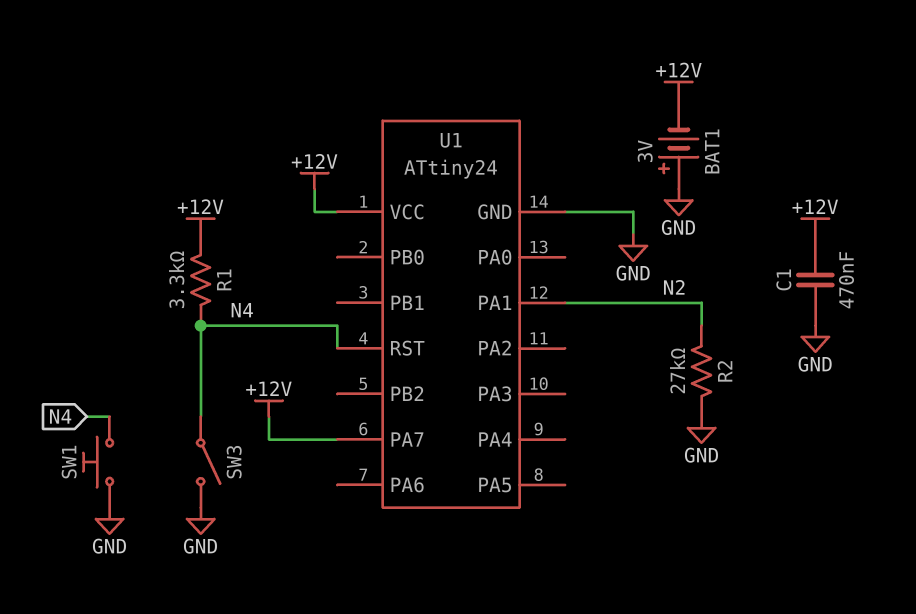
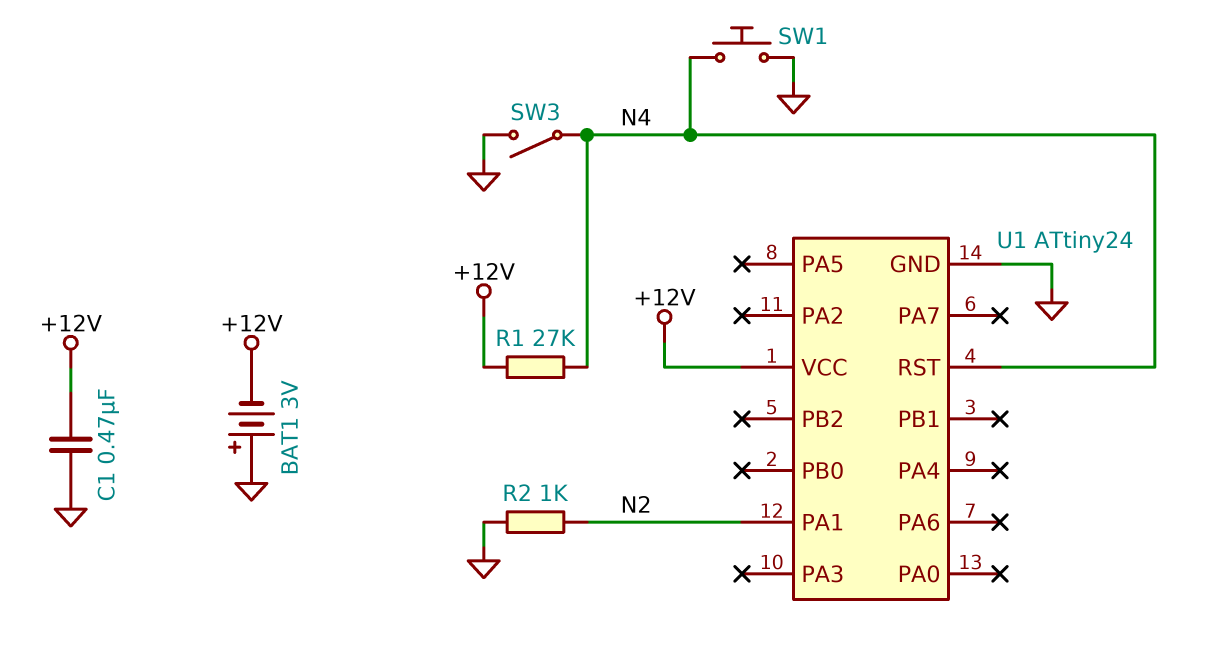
R1: 3.3k (+12V, N4) -> 27k (+12V, N4)
R2: 27k (GND, N2) -> 1k (GND, N2)
U1 pin PA7: +12V -> none

